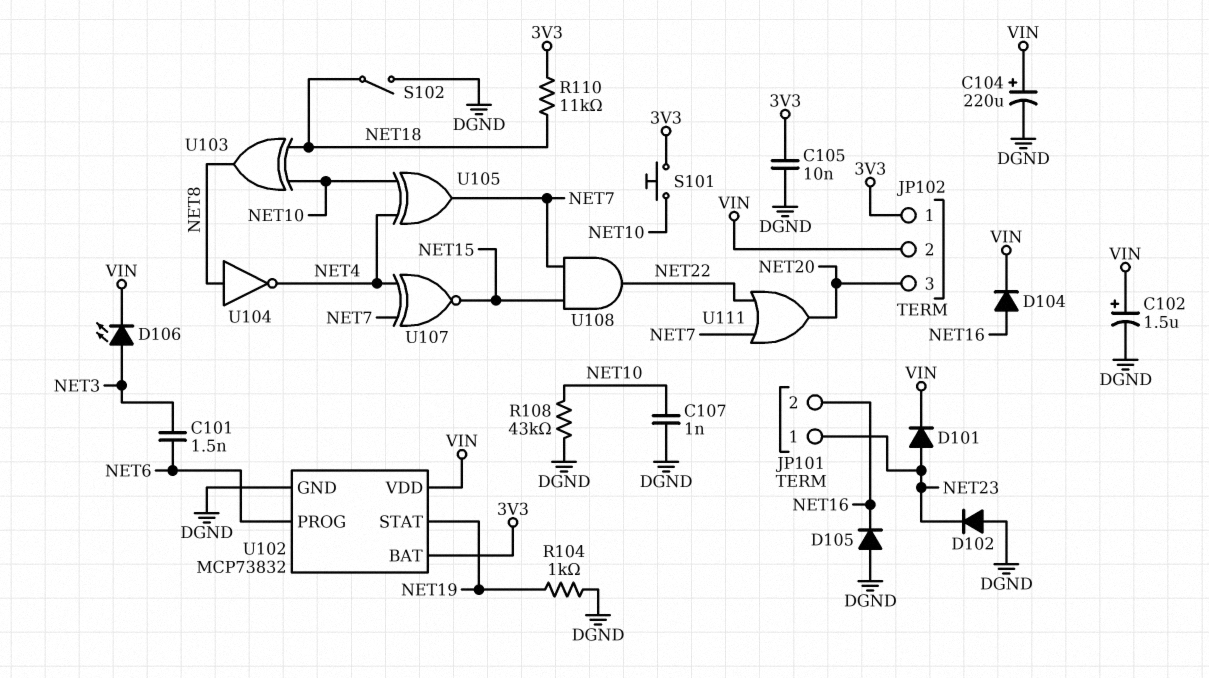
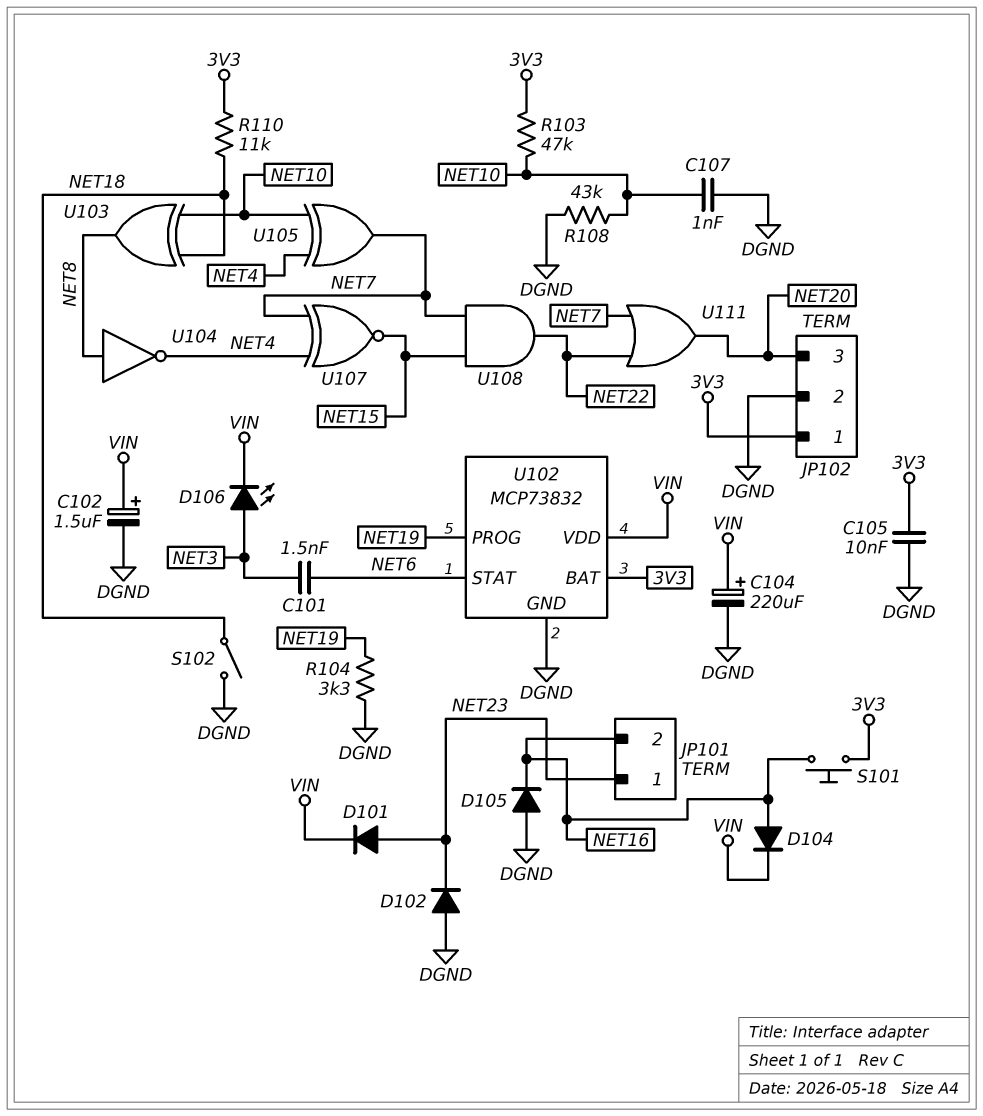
JP102 pin 2: VIN -> DGND
R103: none -> 47k (3V3, NET10)
R104: 1k (DGND, NET19) -> 3.3k (DGND, NET19)
S101: button (3V3, NET10) -> button (3V3, NET16)
U102 pin PROG: NET6 -> NET19
U102 pin STAT: NET19 -> NET6

